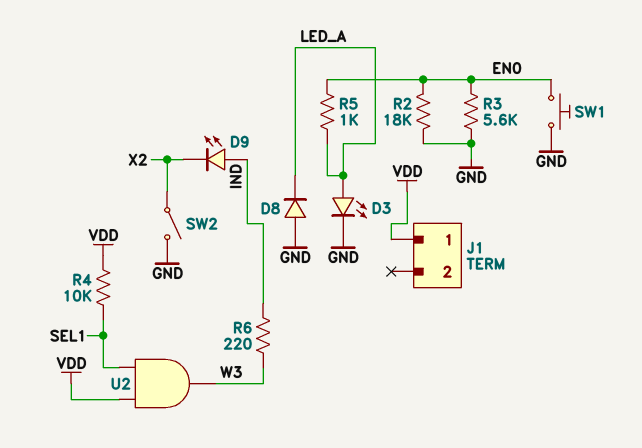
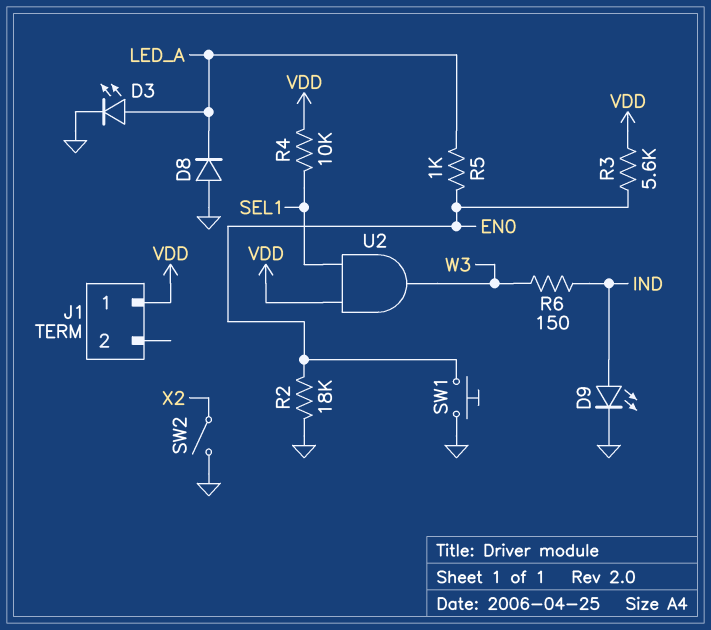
D9: LED (A IND, K X2) -> LED (A IND, K GND)
R3: 5.6k (EN0, GND) -> 5.6k (EN0, VDD)
R6: 220 (IND, W3) -> 150 (IND, W3)

